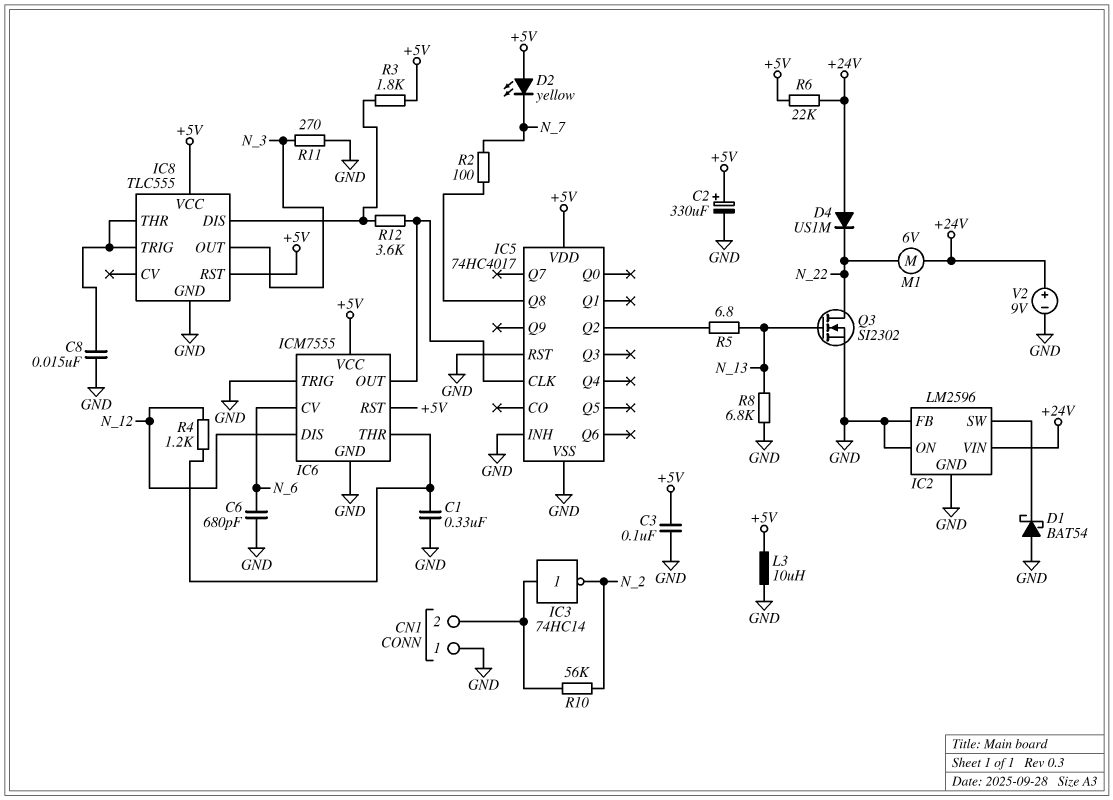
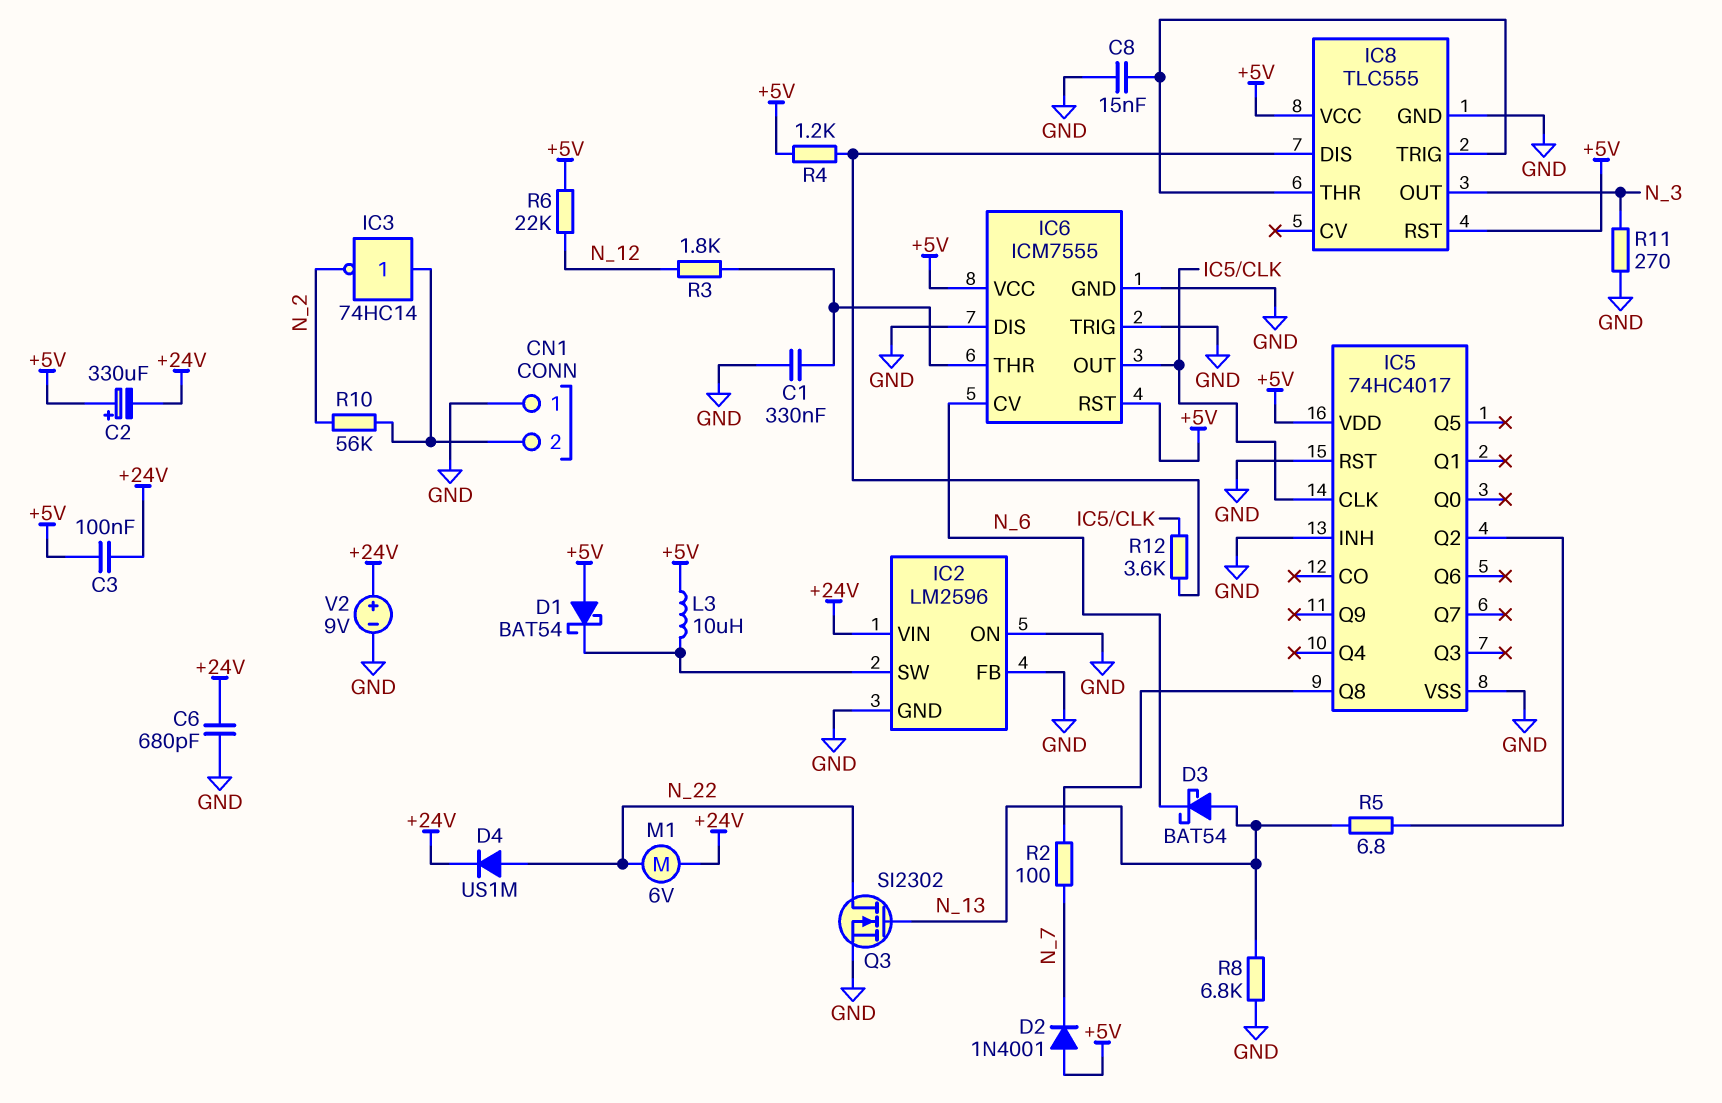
C2: 330uF (plus +5V, minus GND) -> 330uF (plus +5V, minus +24V)
C3: 100nF (+5V, GND) -> 100nF (+5V, +24V)
C6: 680pF (GND, N_6) -> 680pF (+24V, GND)
D1: schottky BAT54 (A GND, K IC2/SW) -> schottky BAT54 (A +5V, K IC2/SW)
D2: LED yellow (A +5V, K N_7) -> diode 1N4001 (A +5V, K N_7)
D3: none -> schottky BAT54 (A N_13, K N_6)
D4: diode US1M (A +24V, K N_22) -> diode US1M (A N_22, K +24V)
IC6 pin DIS: N_12 -> GND
L3: 10uH (+5V, GND) -> 10uH (+5V, IC2/SW)
R3: 1.8k (+5V, IC8/DIS) -> 1.8k (IC6/THR, N_12)
R4: 1.2k (IC6/THR, N_12) -> 1.2k (+5V, IC8/DIS)
R6: 22k (+5V, +24V) -> 22k (+5V, N_12)

